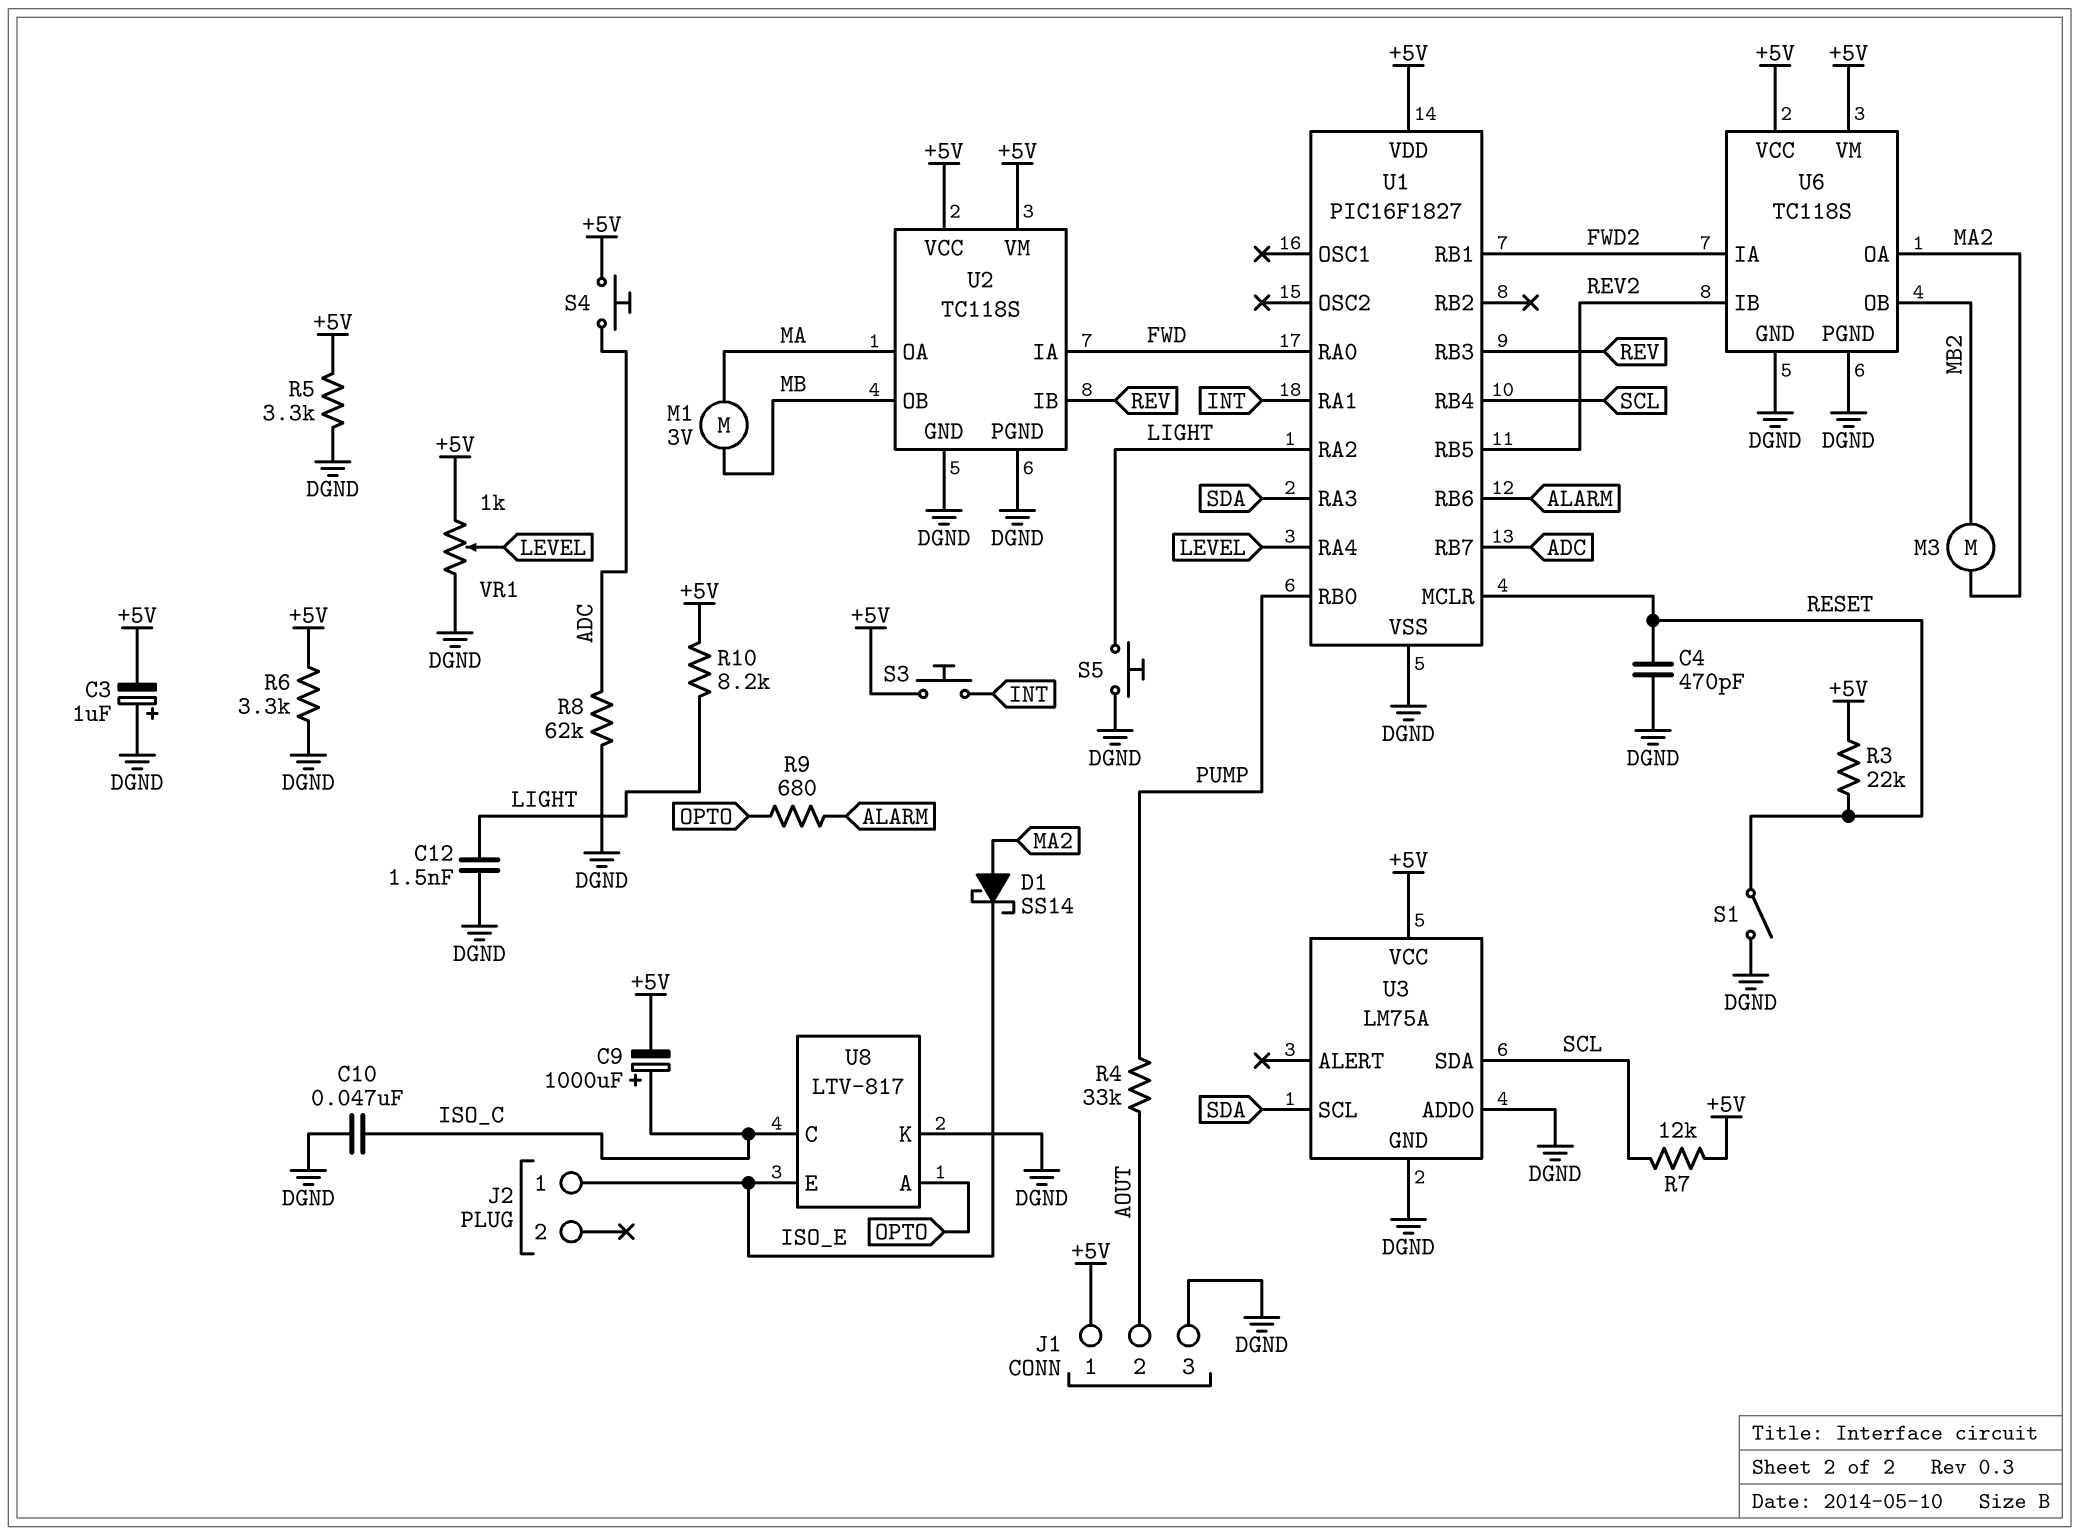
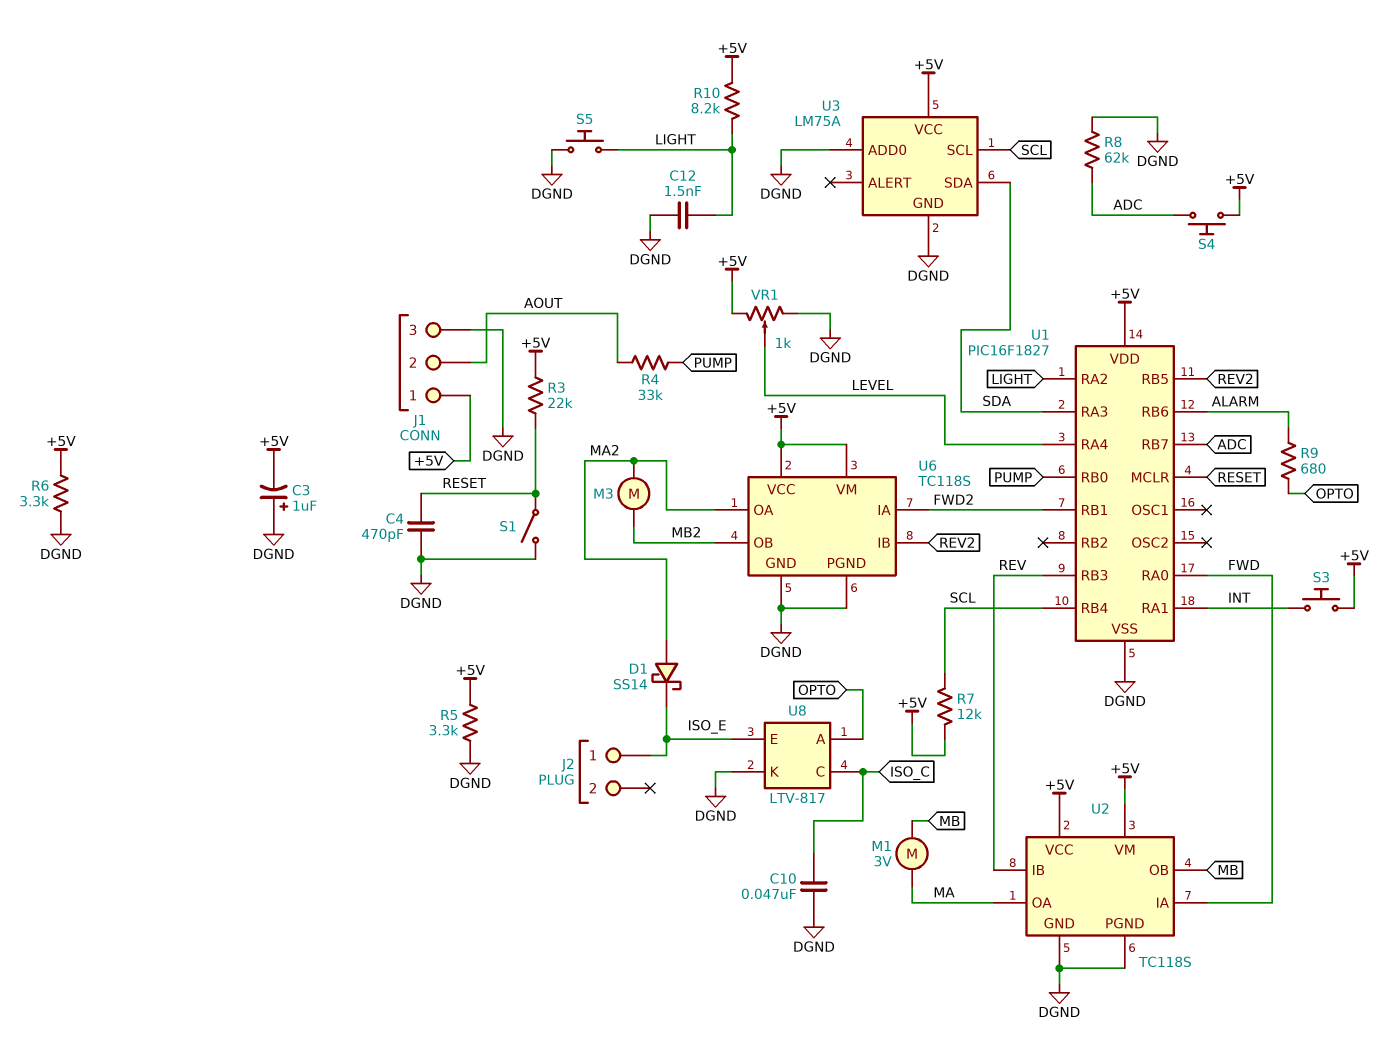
C9: 1000uF (plus ISO_C, minus +5V) -> none
U3 pin SCL: SDA -> SCL
U3 pin SDA: SCL -> SDA

